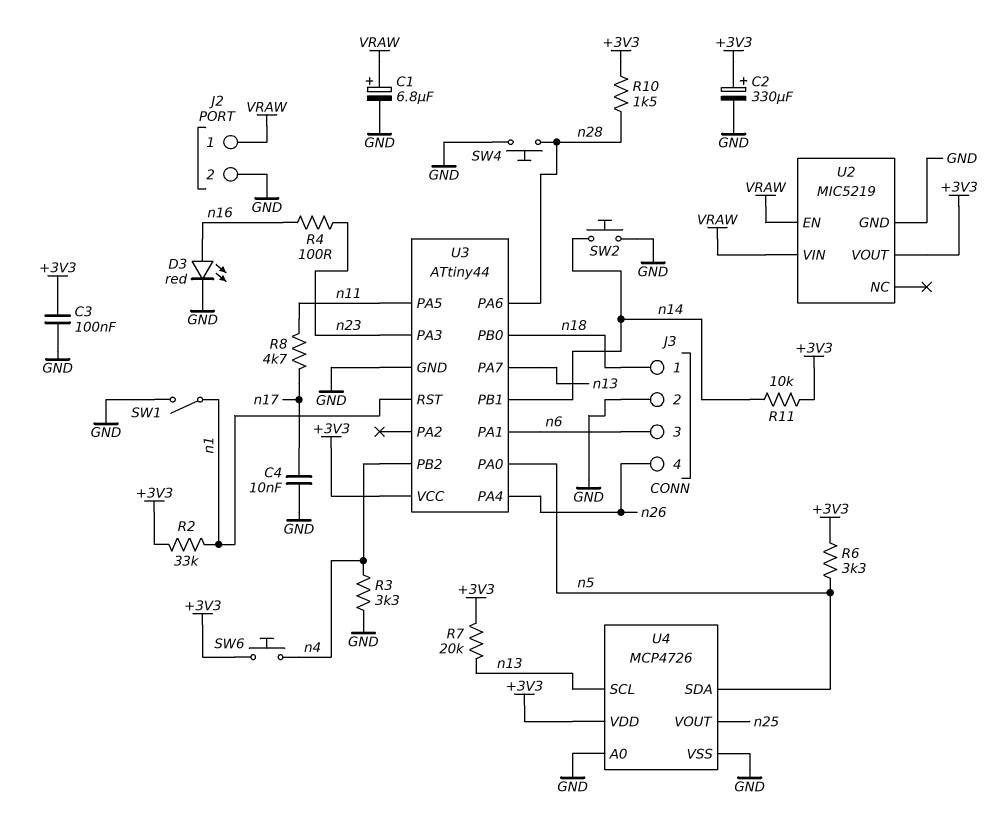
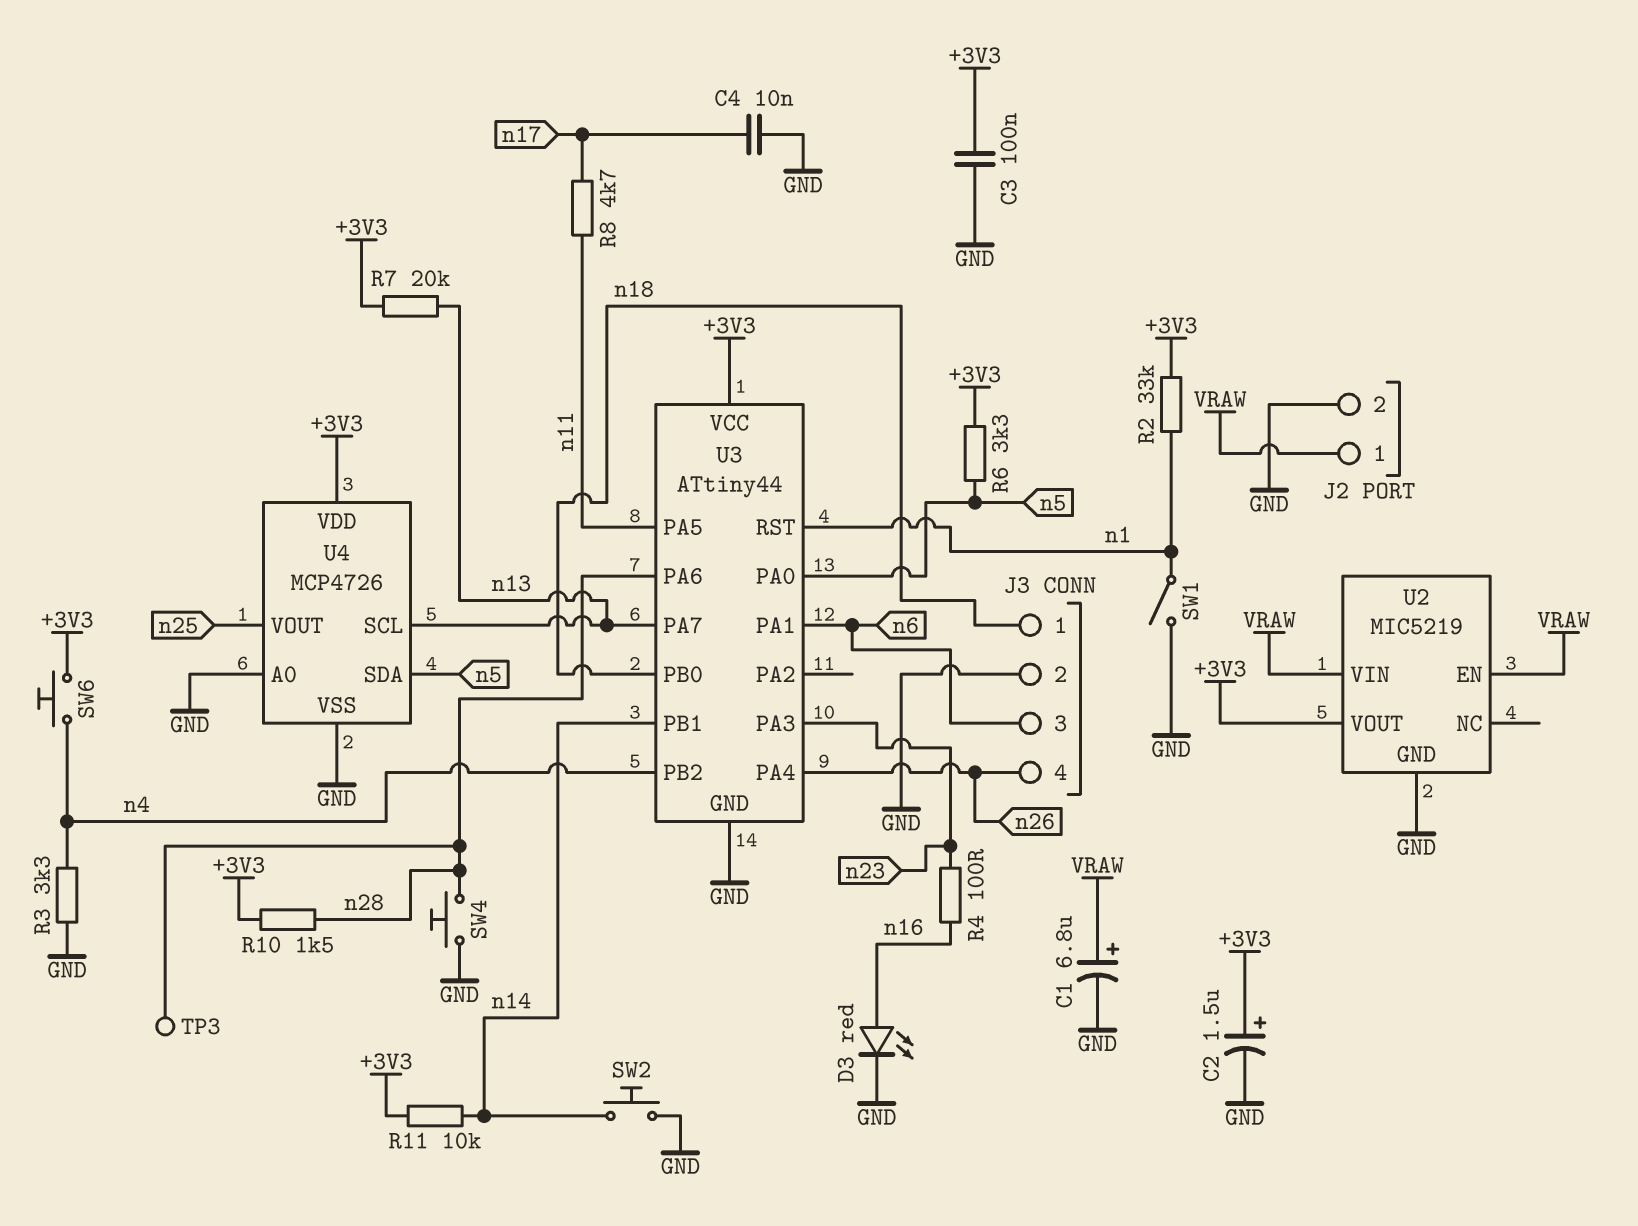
C2: 330uF (plus +3V3, minus GND) -> 1.5uF (plus +3V3, minus GND)
TP3: none -> test point (n28)

